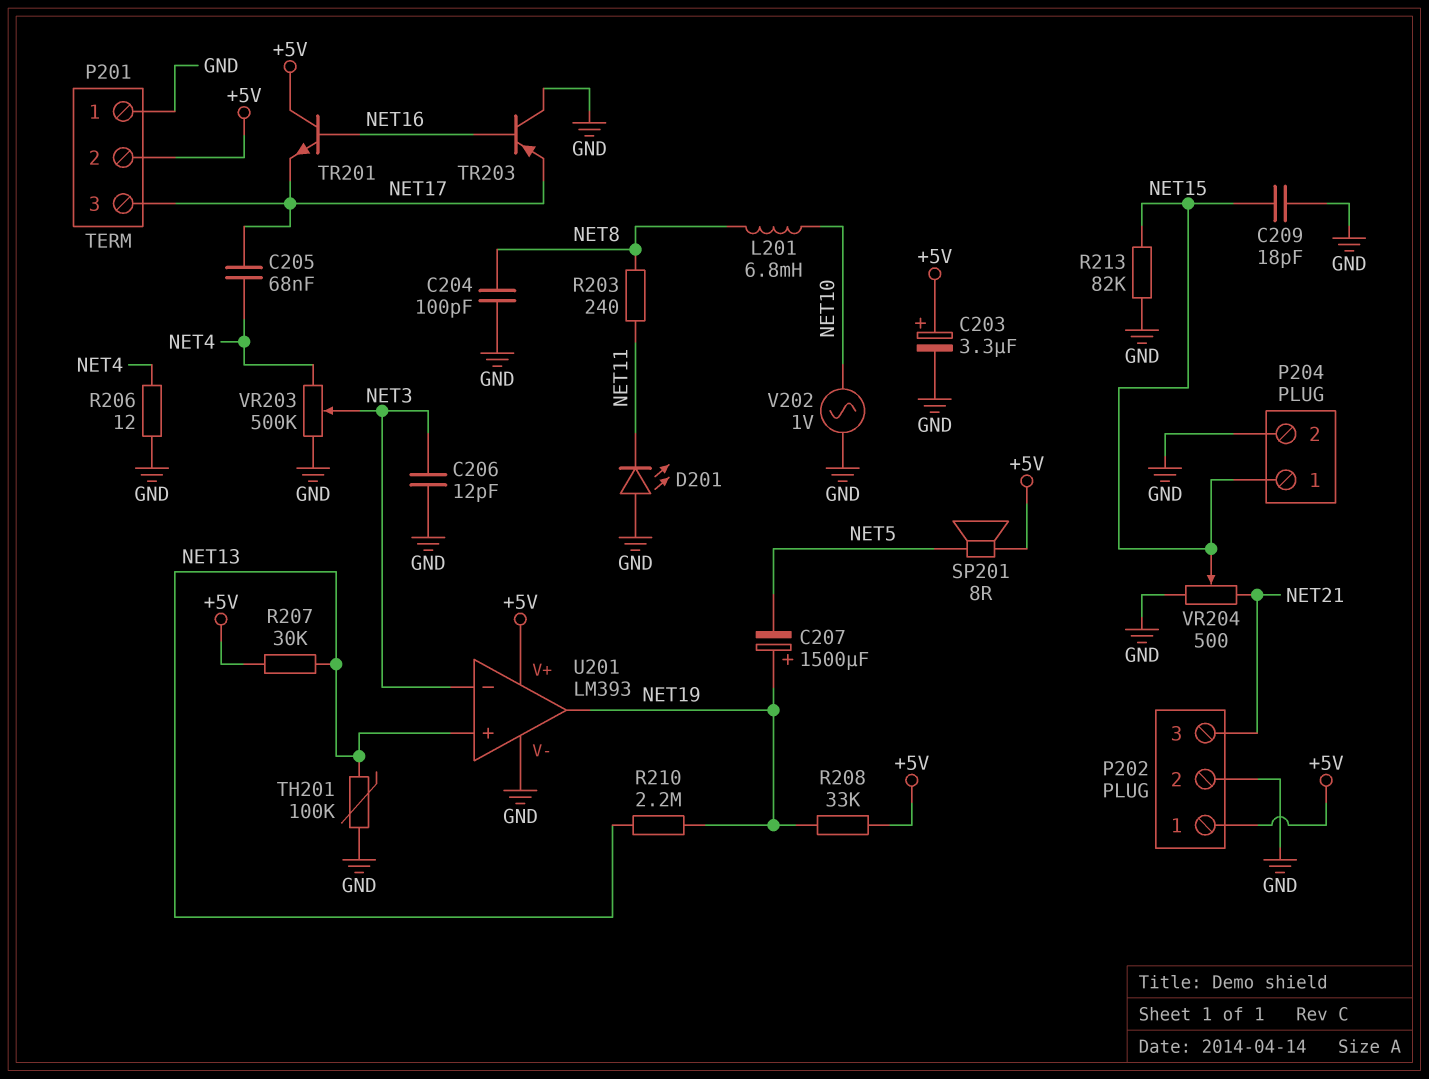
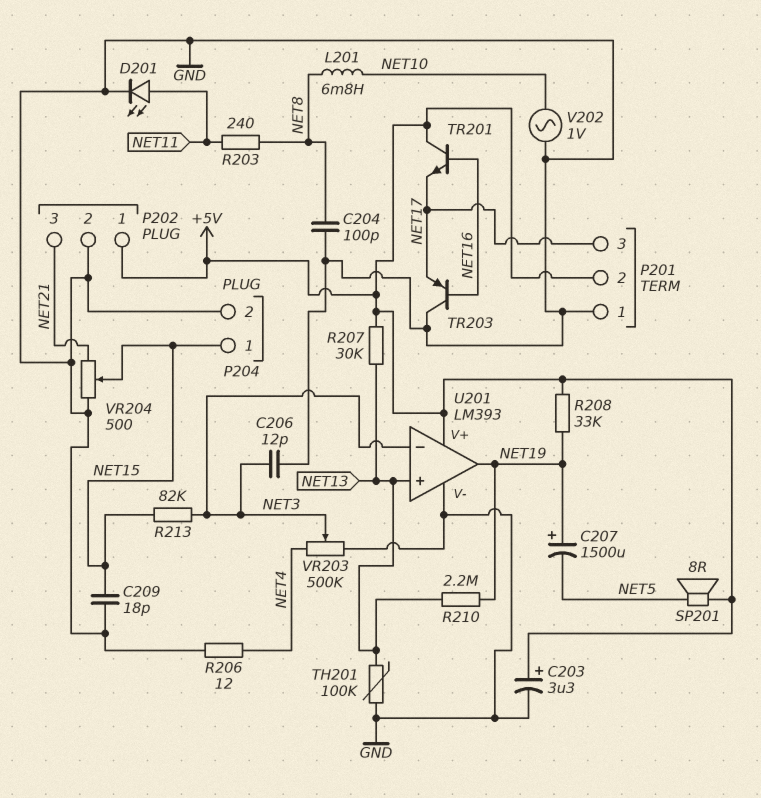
C205: 68nF (NET4, NET17) -> none
D201: LED (A GND, K NET11) -> LED (A NET11, K GND)
R213: 82k (GND, NET15) -> 82k (NET3, NET15)

